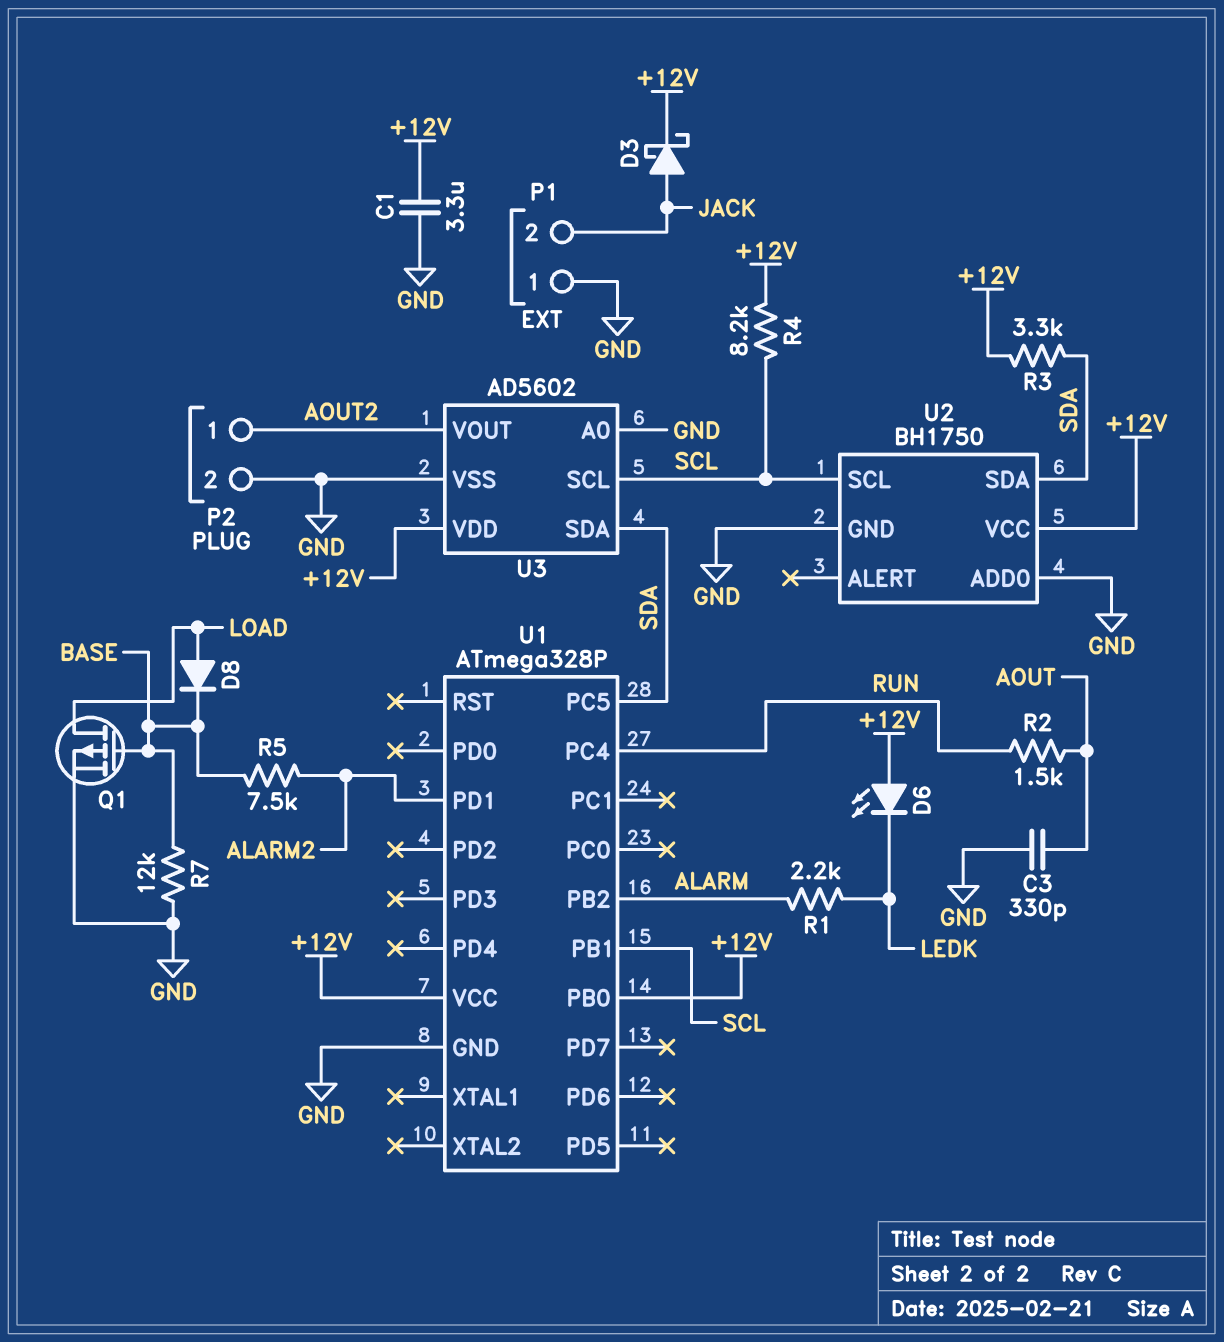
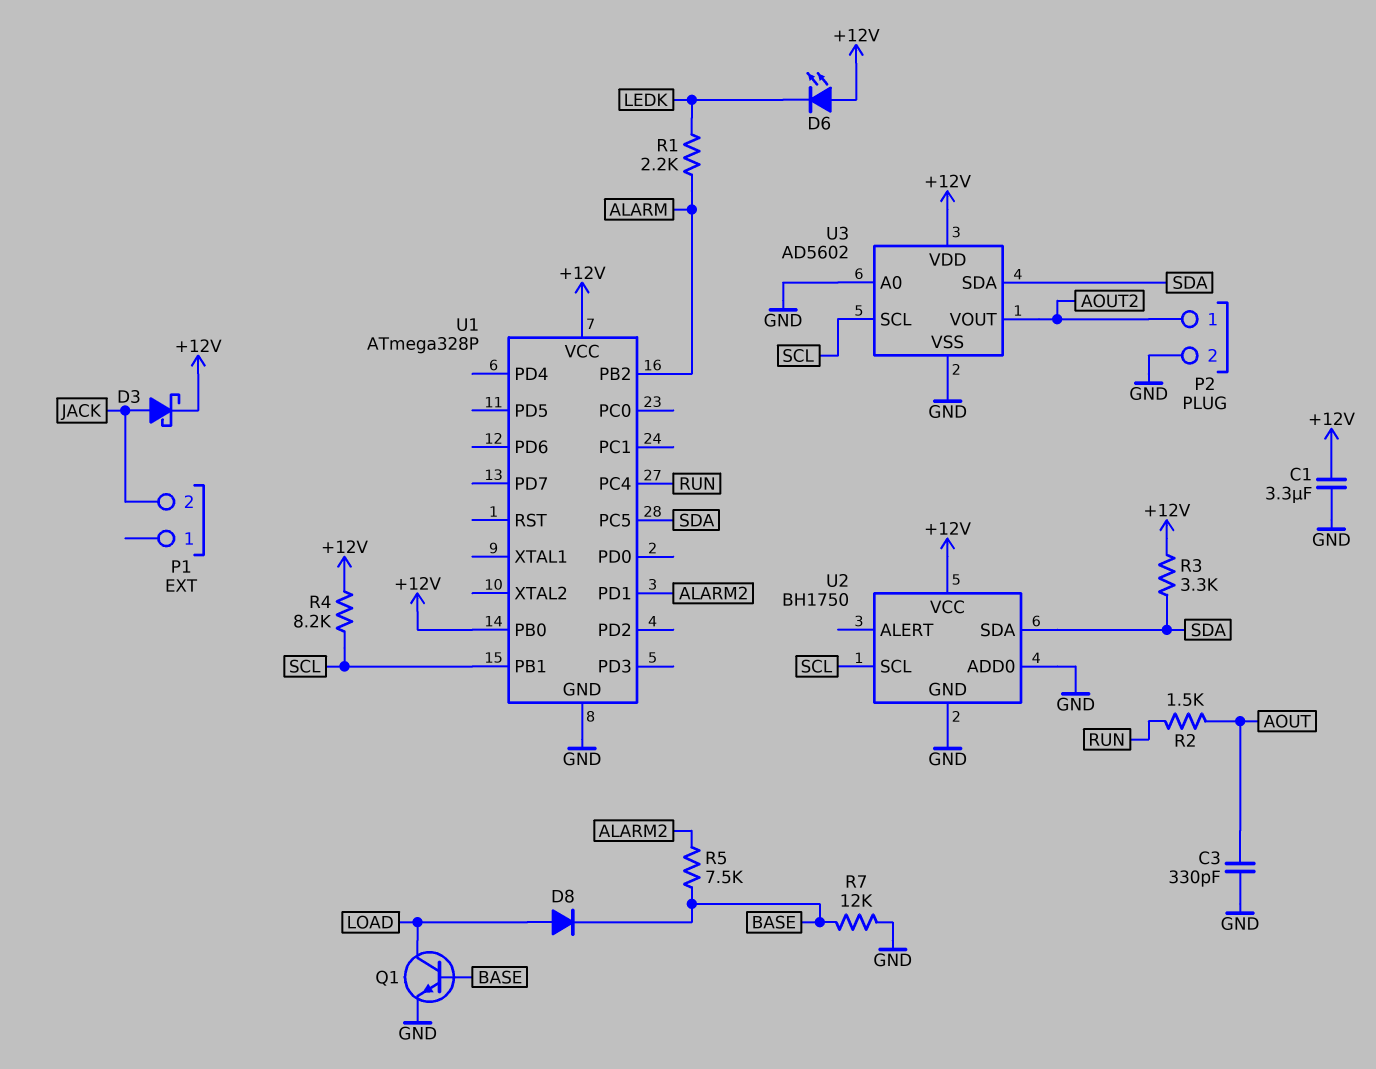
P1 pin 1: GND -> none
Q1: PMOS (G BASE, D LOAD, S GND) -> NPN (B BASE, C LOAD, E GND)

